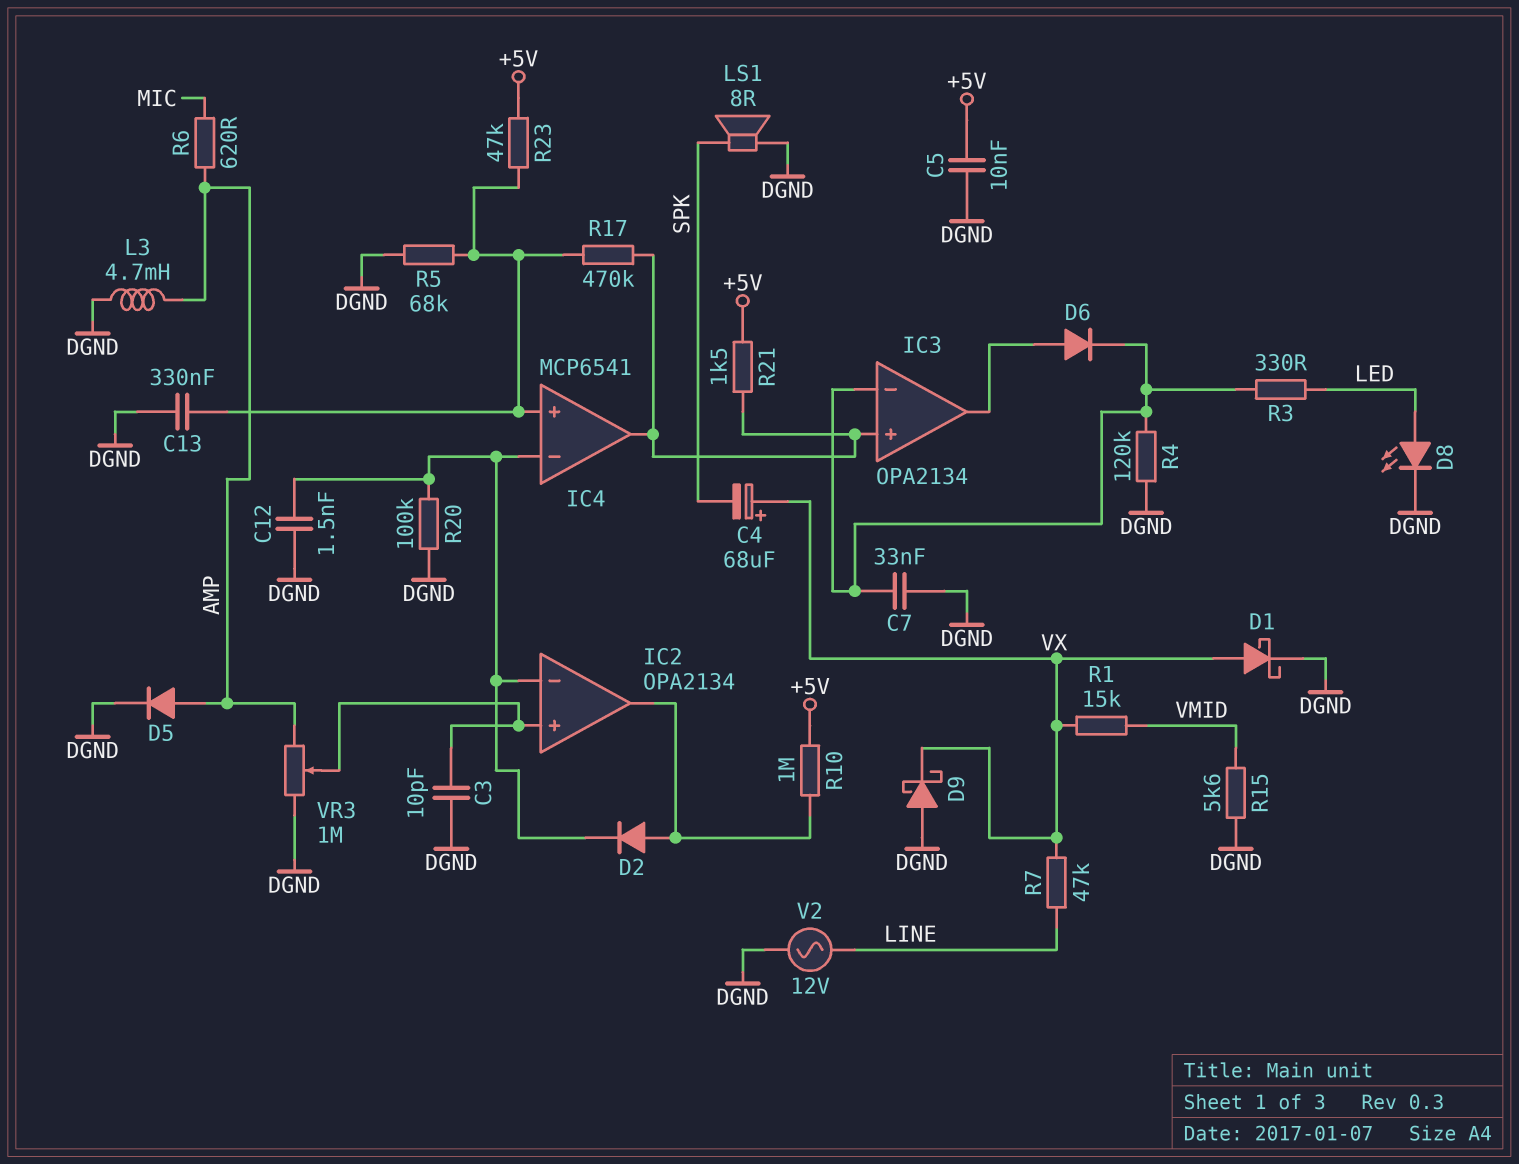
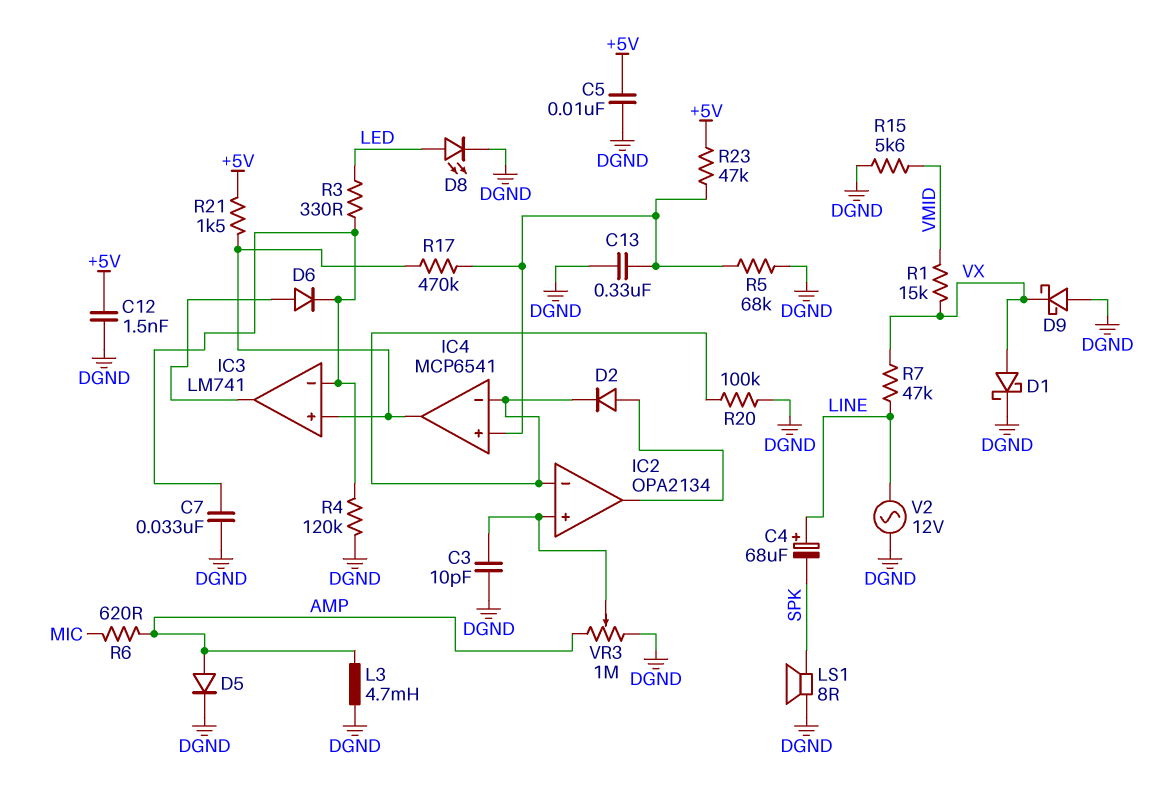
C4: 68uF (plus VX, minus SPK) -> 68uF (plus LINE, minus SPK)
C12: 1.5nF (DGND, IC2/in-) -> 1.5nF (+5V, DGND)
IC3: OPA2134 -> LM741
R10: 1M (+5V, IC2/out) -> none

